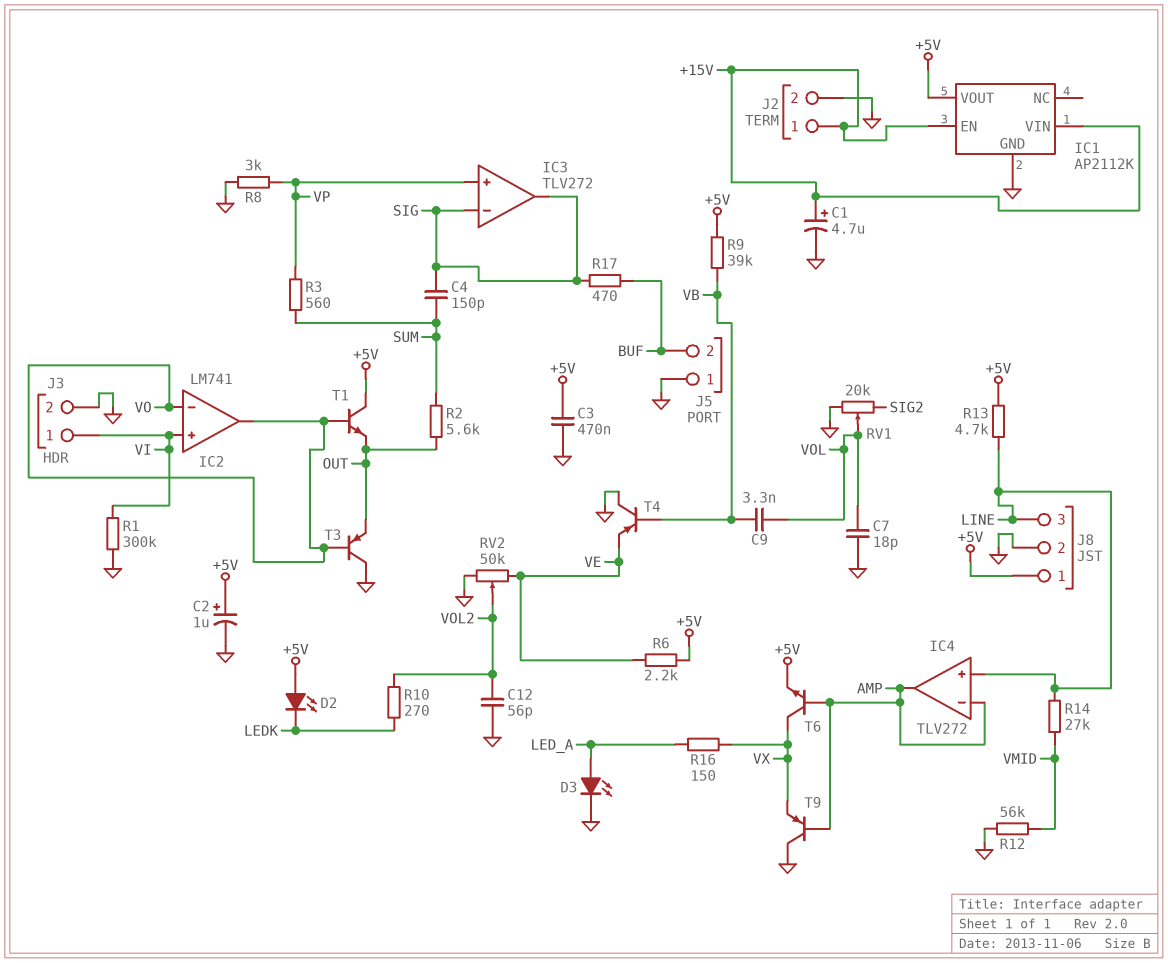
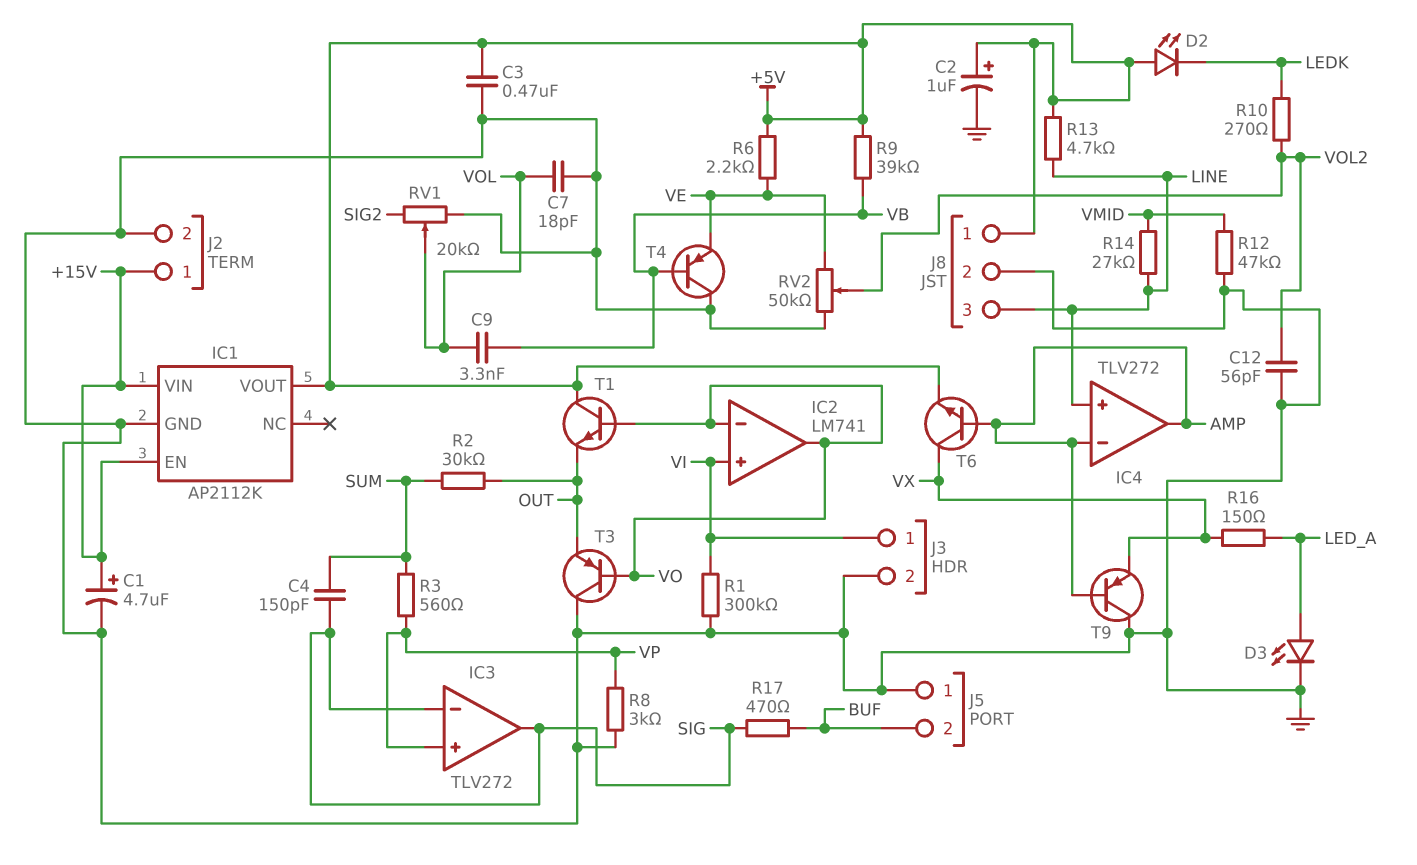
R2: 5.6k (OUT, SUM) -> 30k (OUT, SUM)
R12: 56k (GND, VMID) -> 47k (GND, VMID)

